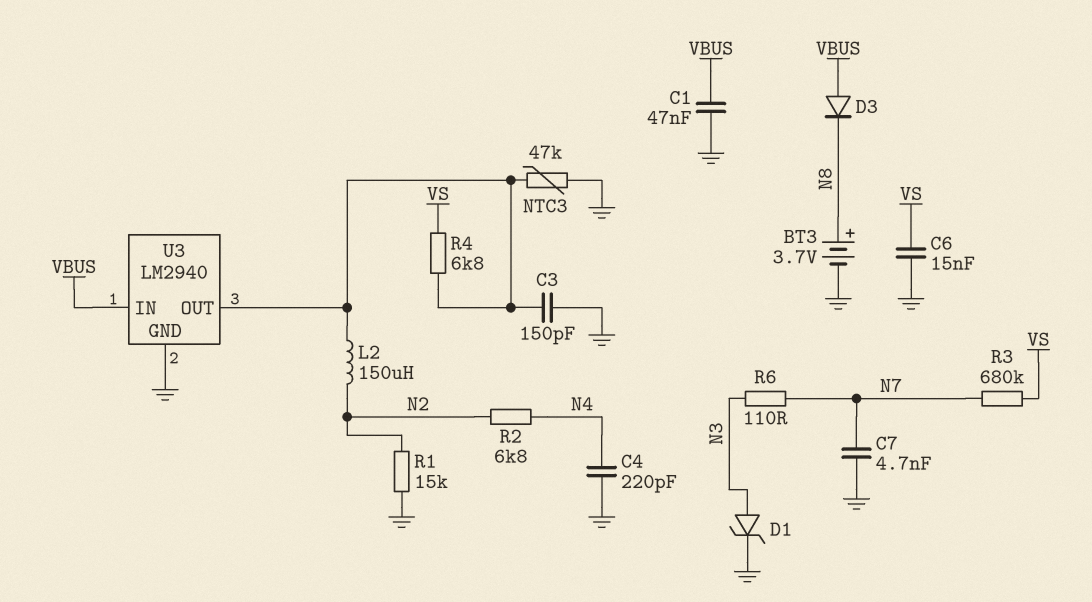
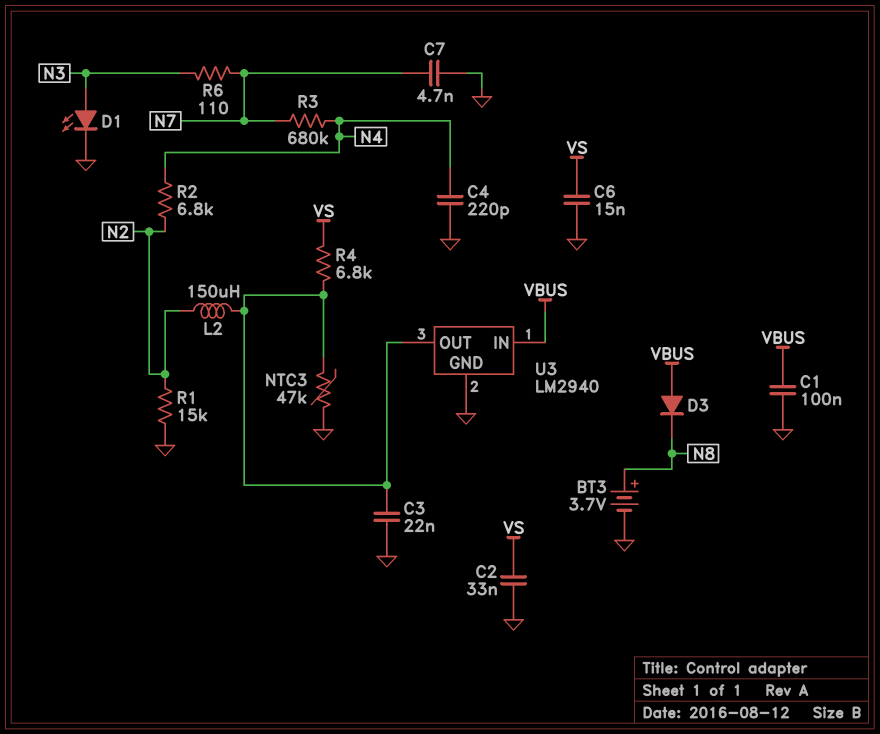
C1: 47nF (GND, VBUS) -> 100nF (GND, VBUS)
C2: none -> 33nF (GND, VS)
C3: 150pF (GND, U3/OUT) -> 22nF (GND, U3/OUT)
D1: zener (A N3, K GND) -> LED (A N3, K GND)
R3: 680k (N7, VS) -> 680k (N4, N7)

